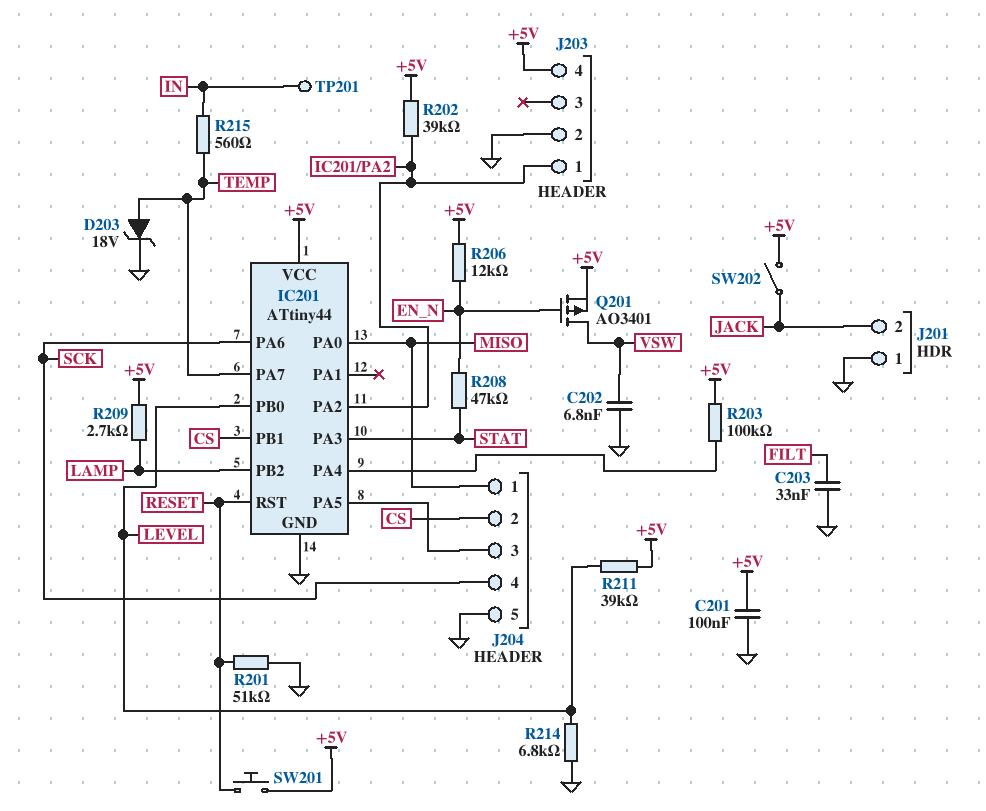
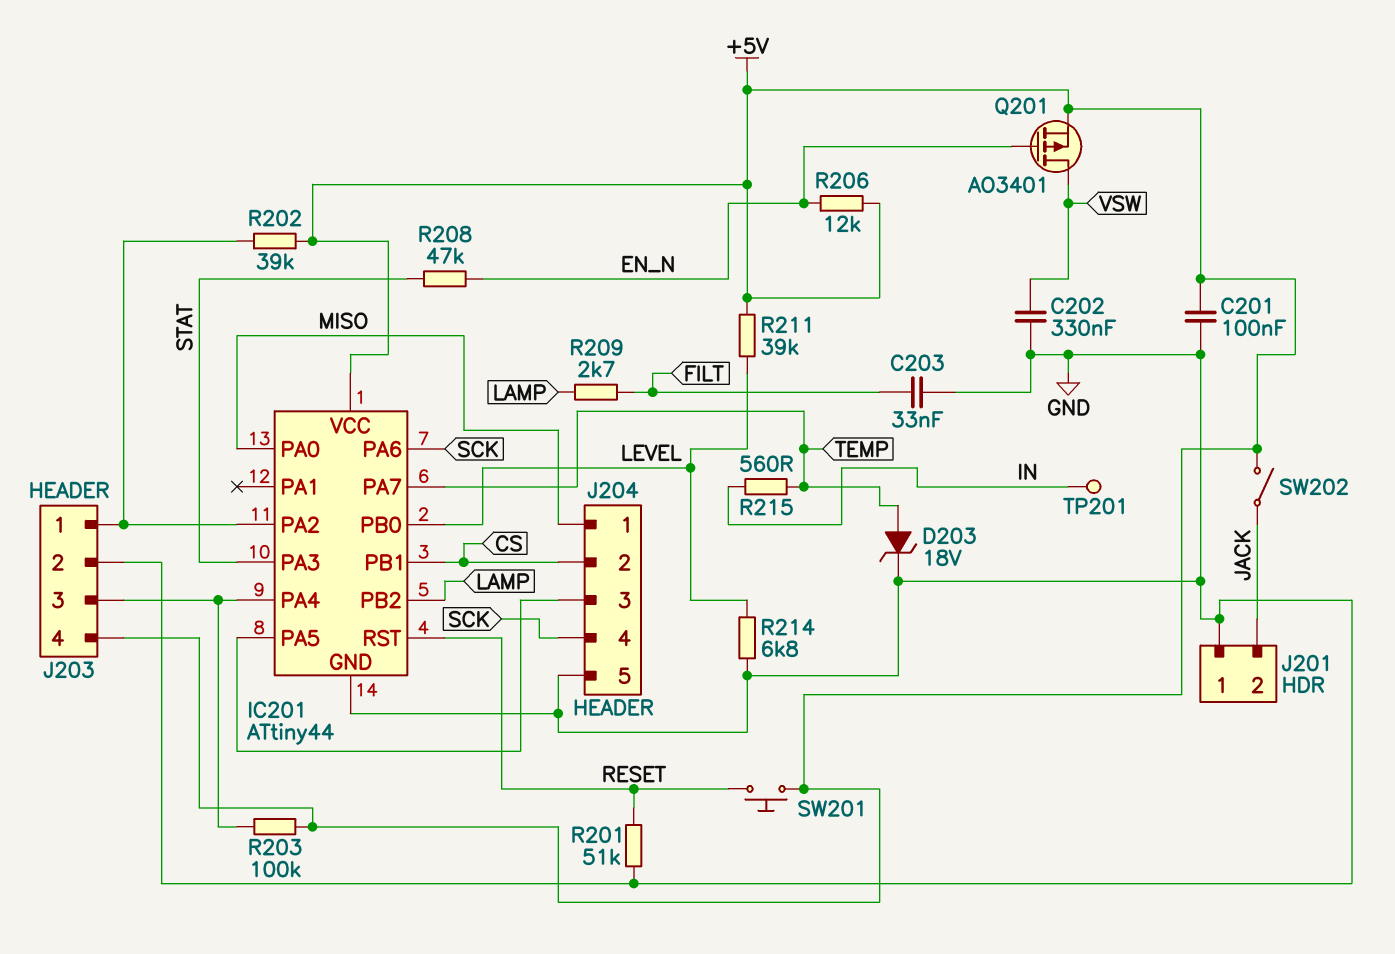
C202: 6.8nF (GND, VSW) -> 330nF (GND, VSW)
J203 pin 3: none -> IC201/PA4
R209: 2.7k (+5V, LAMP) -> 2.7k (FILT, LAMP)

